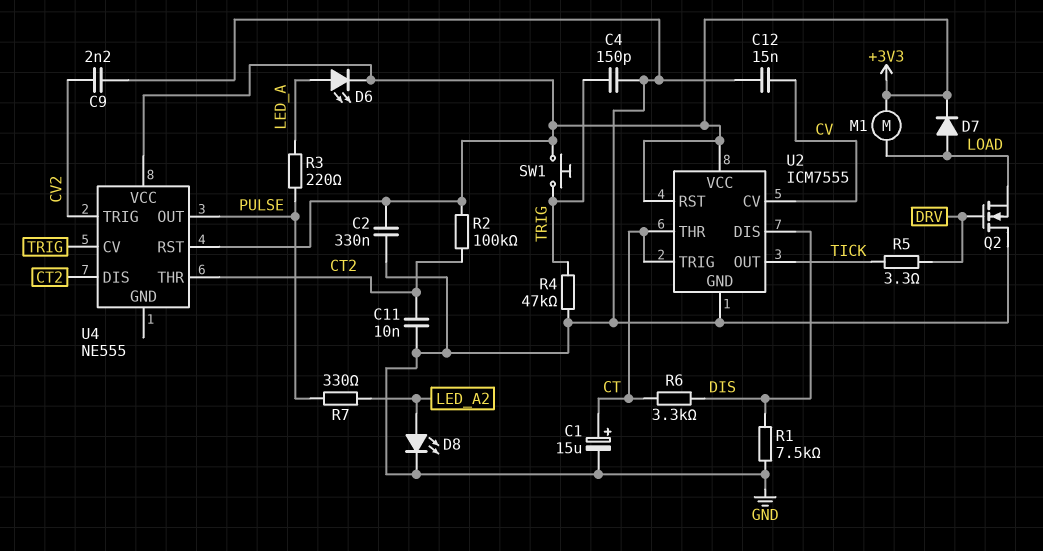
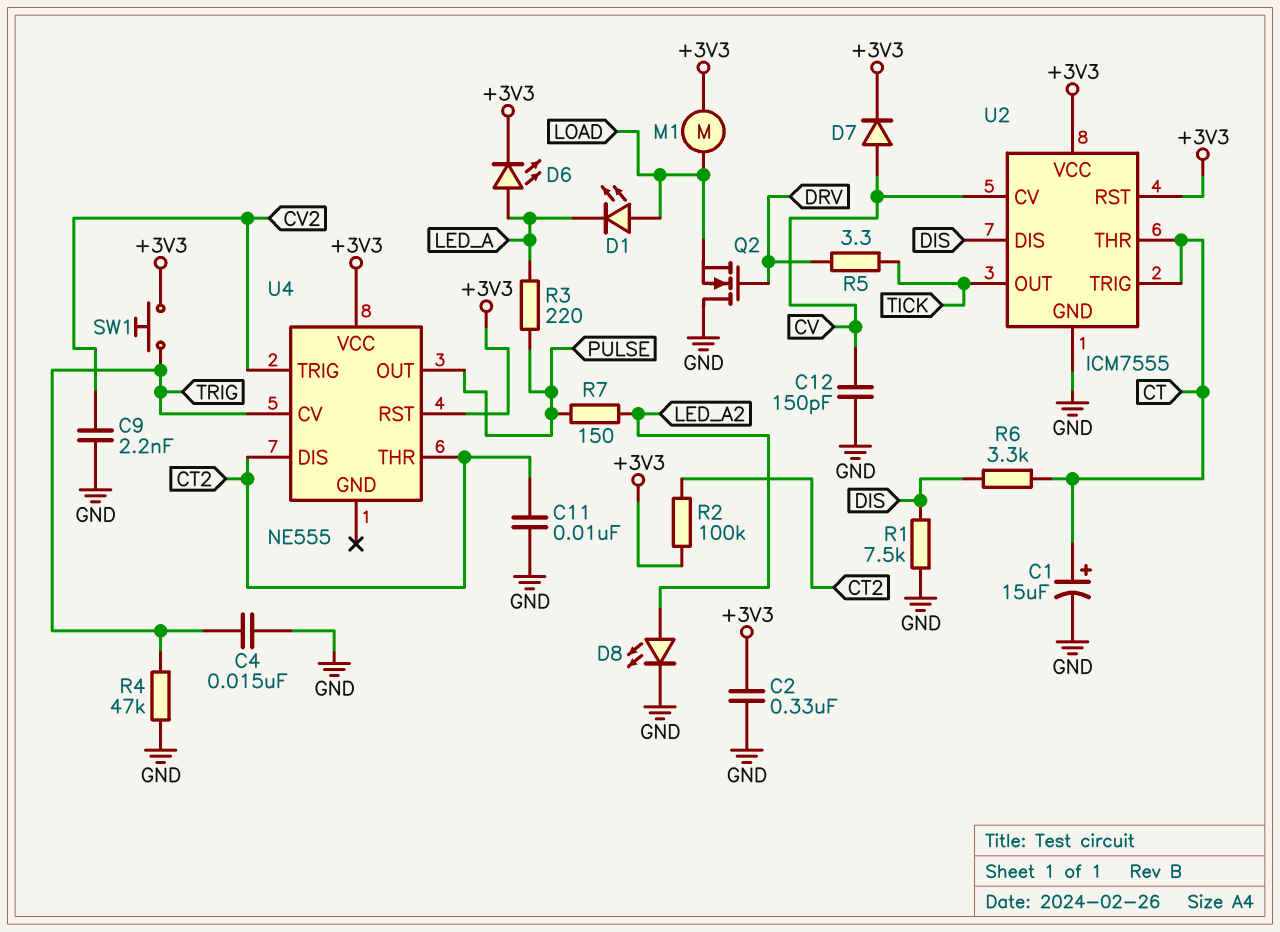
C4: 150pF (GND, TRIG) -> 15nF (GND, TRIG)
C12: 15nF (CV, GND) -> 150pF (CV, GND)
D1: none -> LED (A LOAD, K LED_A)
D7: diode (A LOAD, K +3V3) -> diode (A CV, K +3V3)
R7: 330 (LED_A2, PULSE) -> 150 (LED_A2, PULSE)

